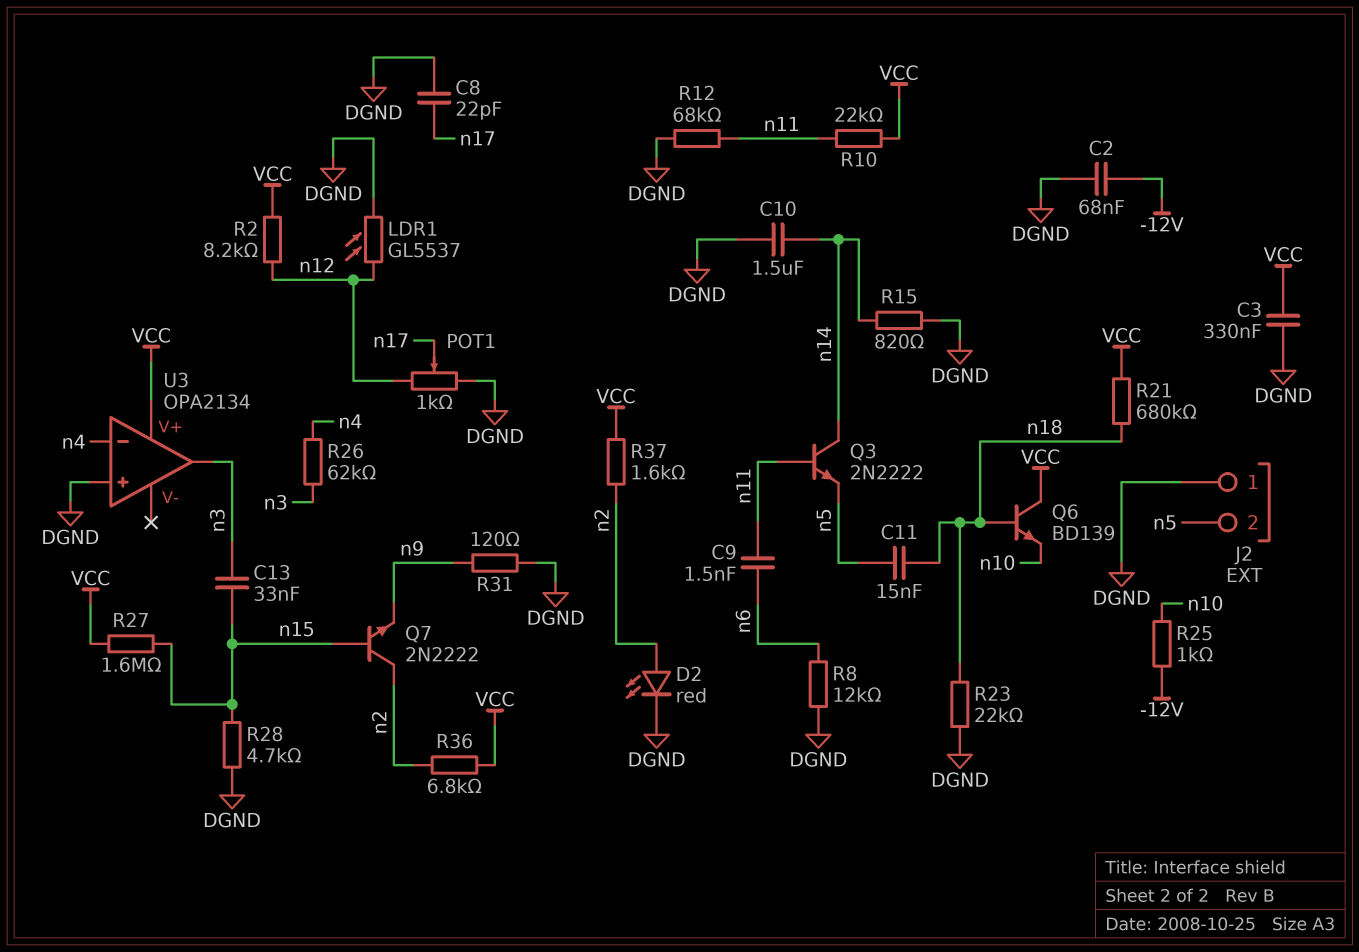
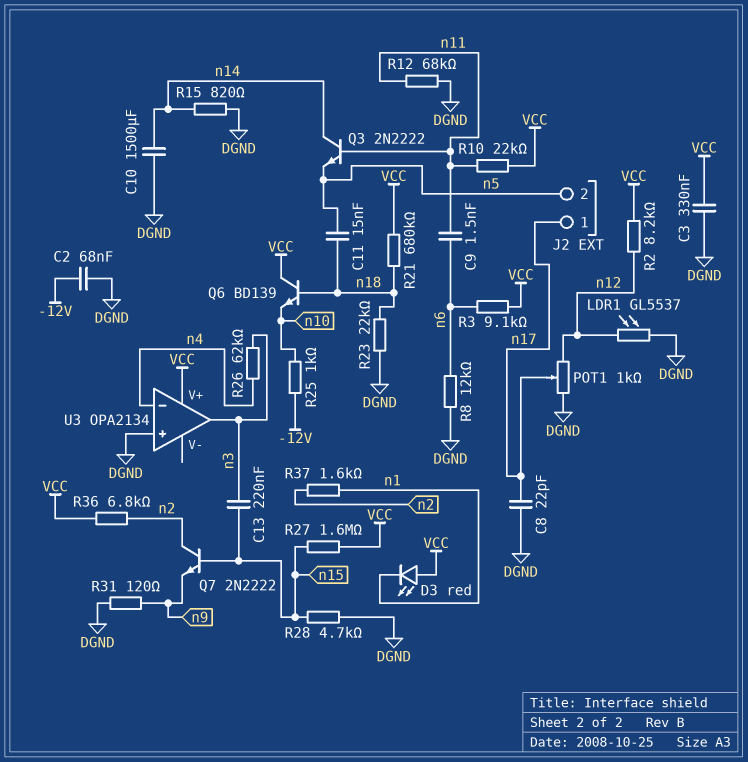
C10: 1.5uF (DGND, n14) -> 1500uF (DGND, n14)
C13: 33nF (n3, n15) -> 220nF (n3, n15)
D2: LED red (A n2, K DGND) -> none
D3: none -> LED red (A VCC, K n1)
J2 pin 1: DGND -> n17
R3: none -> 9.1k (VCC, n6)
R37: 1.6k (VCC, n2) -> 1.6k (n1, n2)

